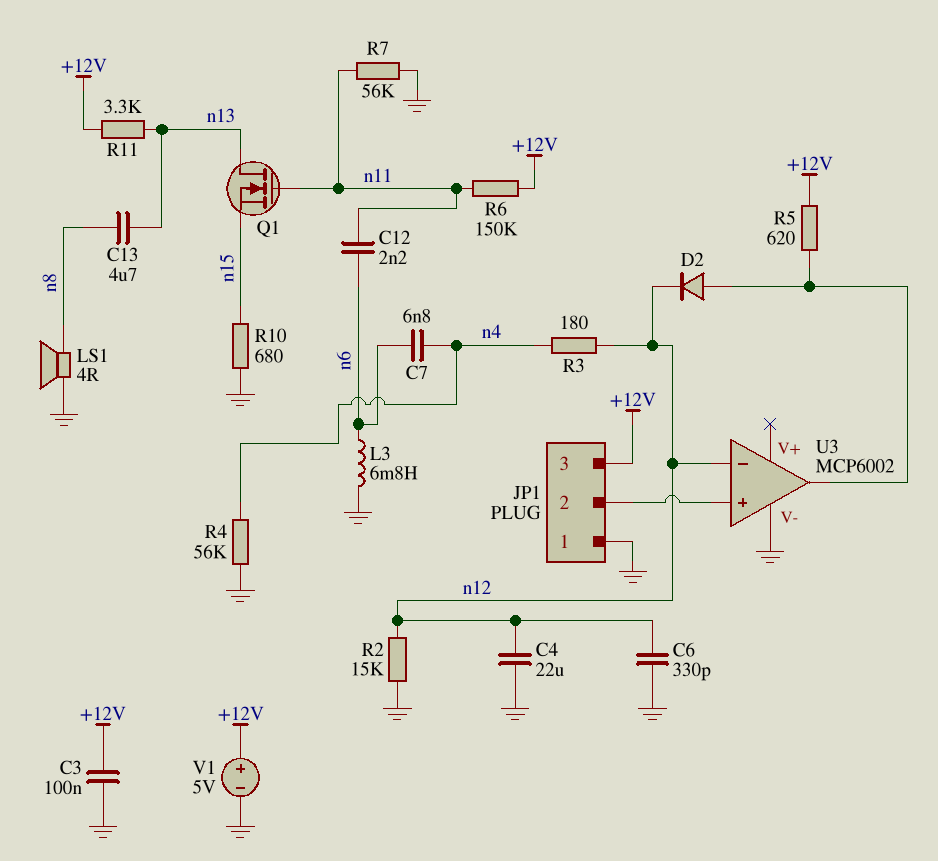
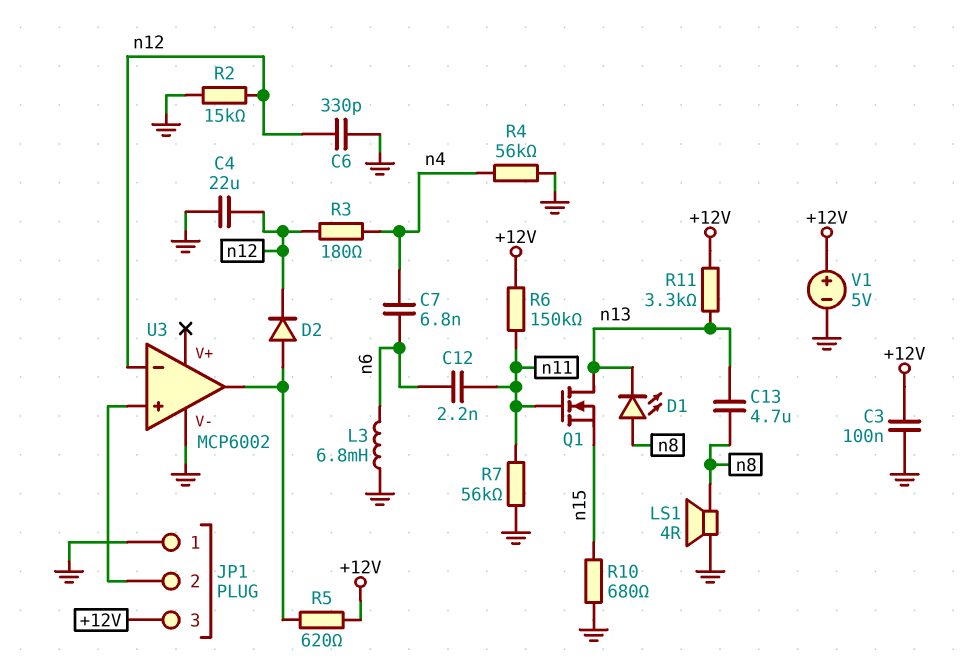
D1: none -> LED (A n8, K n13)

